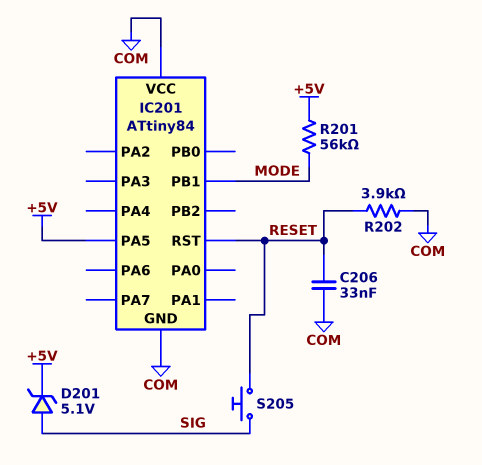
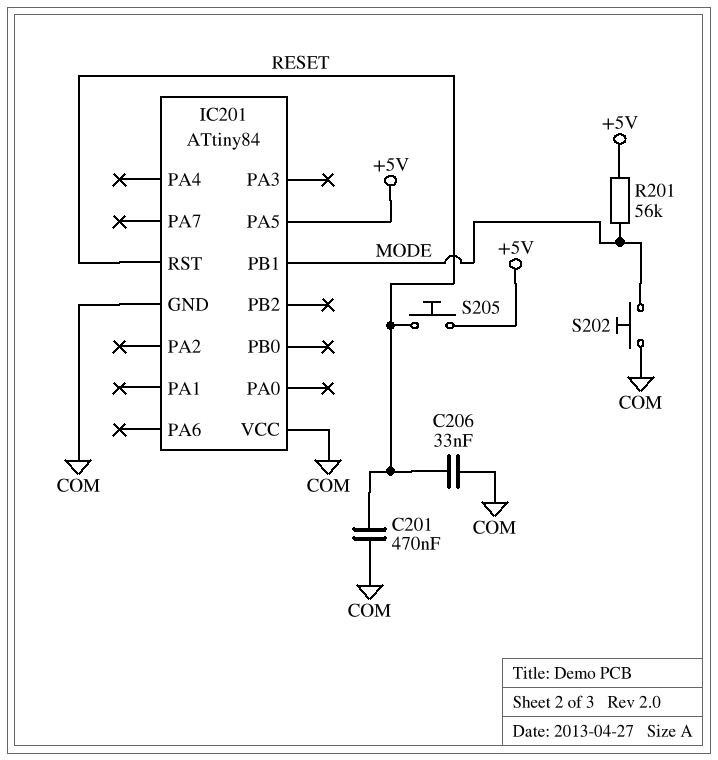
C201: none -> 470nF (COM, RESET)
D201: zener 5.1V (A SIG, K +5V) -> none
R202: 3.9k (COM, RESET) -> none
S202: none -> button (COM, MODE)
S205: button (RESET, SIG) -> button (+5V, RESET)

